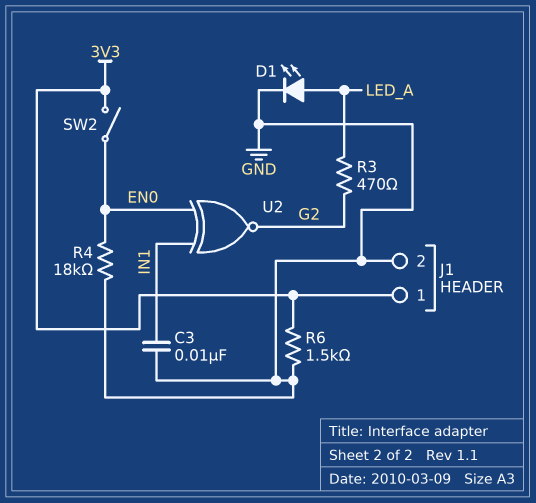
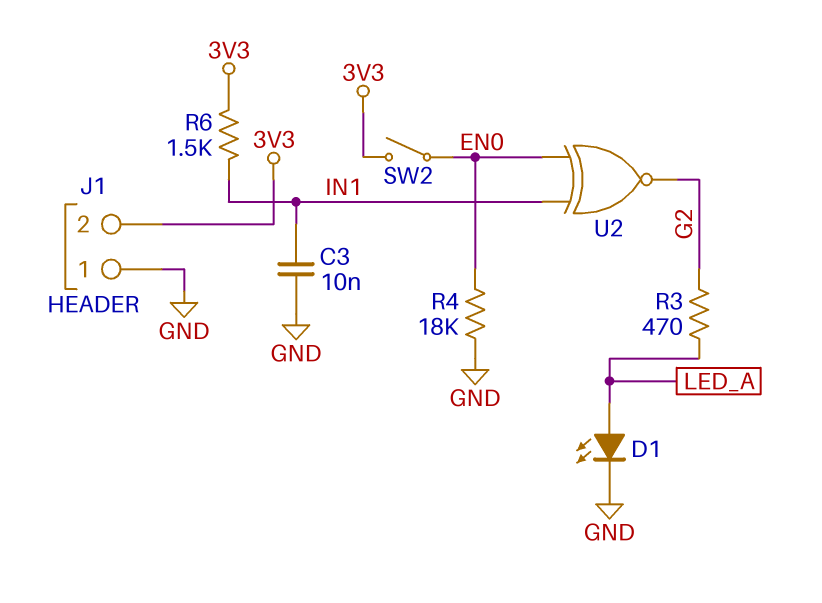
J1 pin 1: 3V3 -> GND
J1 pin 2: GND -> 3V3
R6: 1.5k (3V3, GND) -> 1.5k (3V3, IN1)

